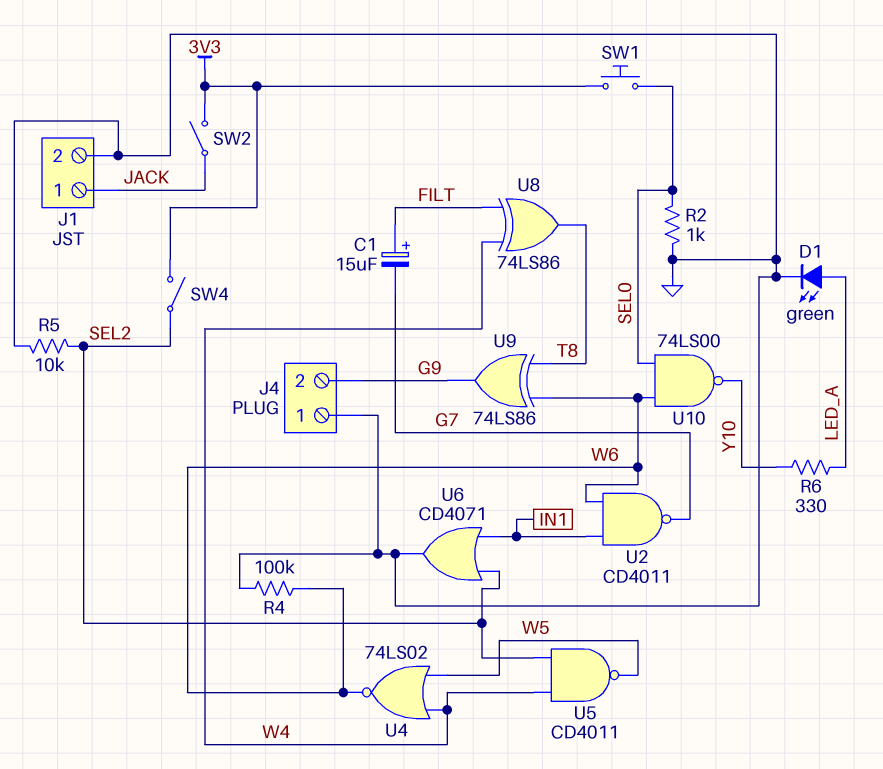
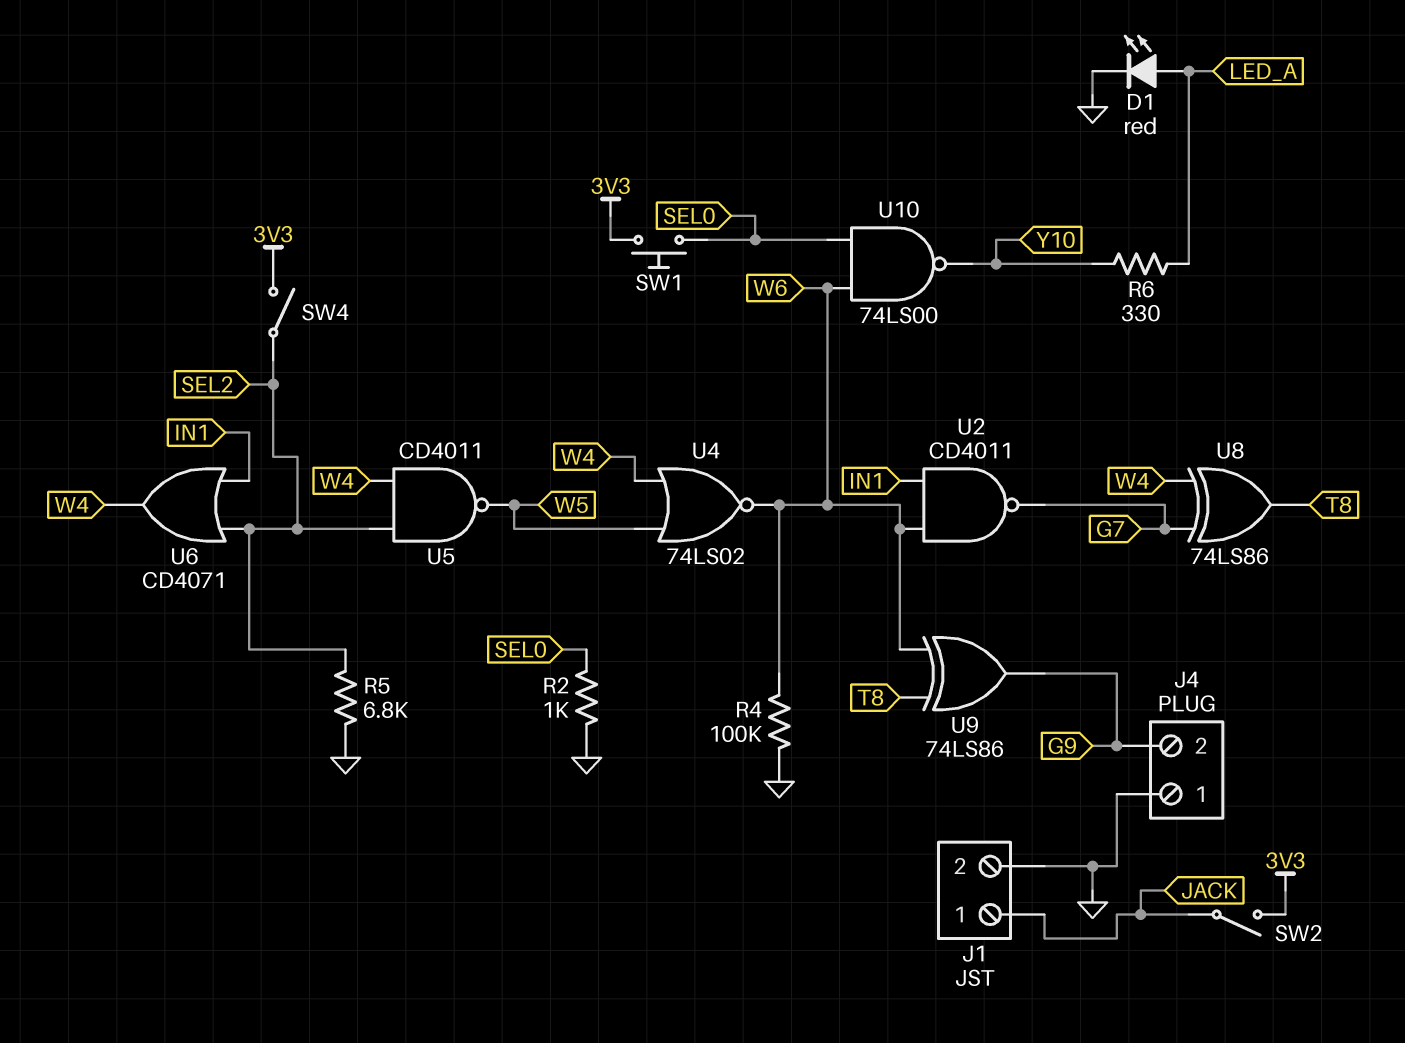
C1: 15uF (plus FILT, minus G7) -> none
D1: LED green (A LED_A, K GND) -> LED red (A LED_A, K GND)
R5: 10k (GND, SEL2) -> 6.8k (GND, SEL2)
U6: OR CD4071 (in IN1, in SEL2, out GND) -> OR CD4071 (in IN1, in SEL2, out W4)
U8: XOR 74LS86 (in FILT, in W4, out T8) -> XOR 74LS86 (in G7, in W4, out T8)

